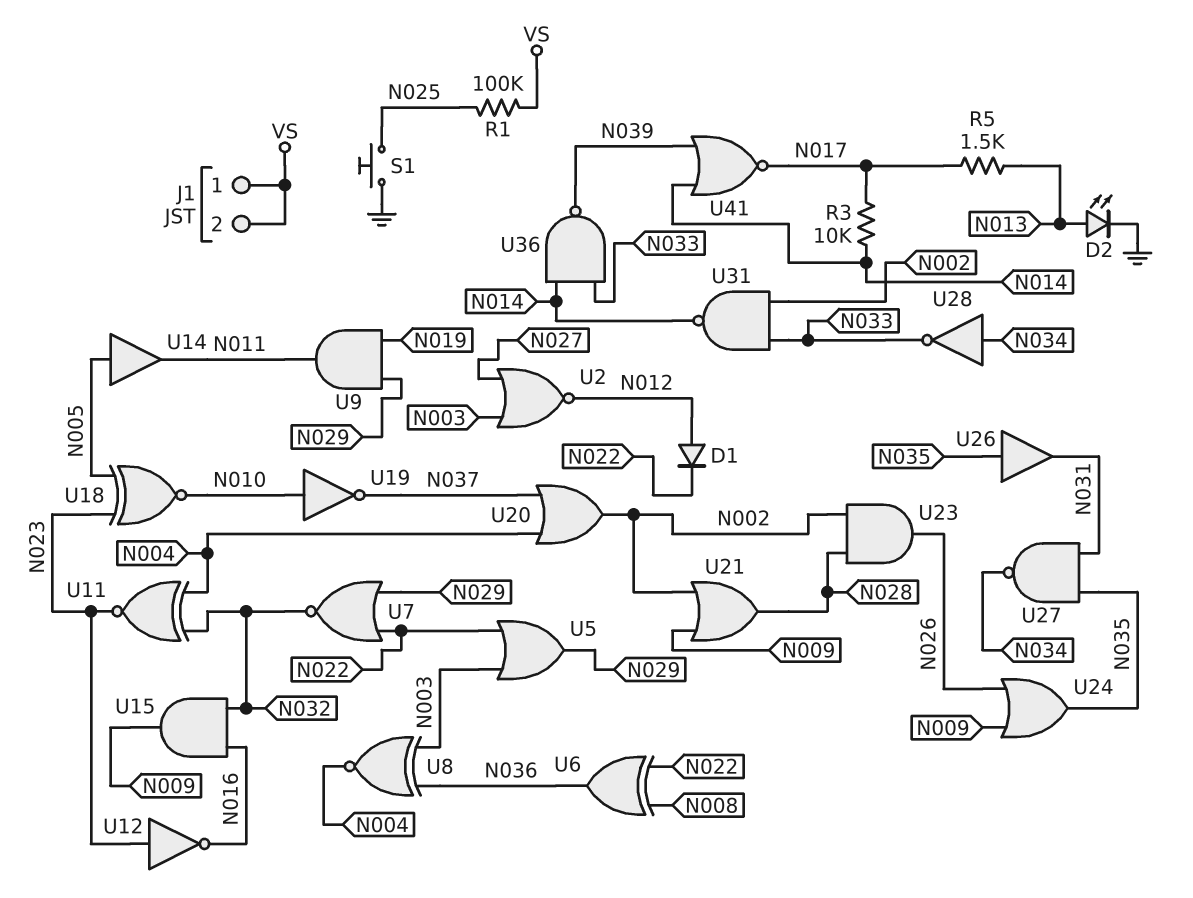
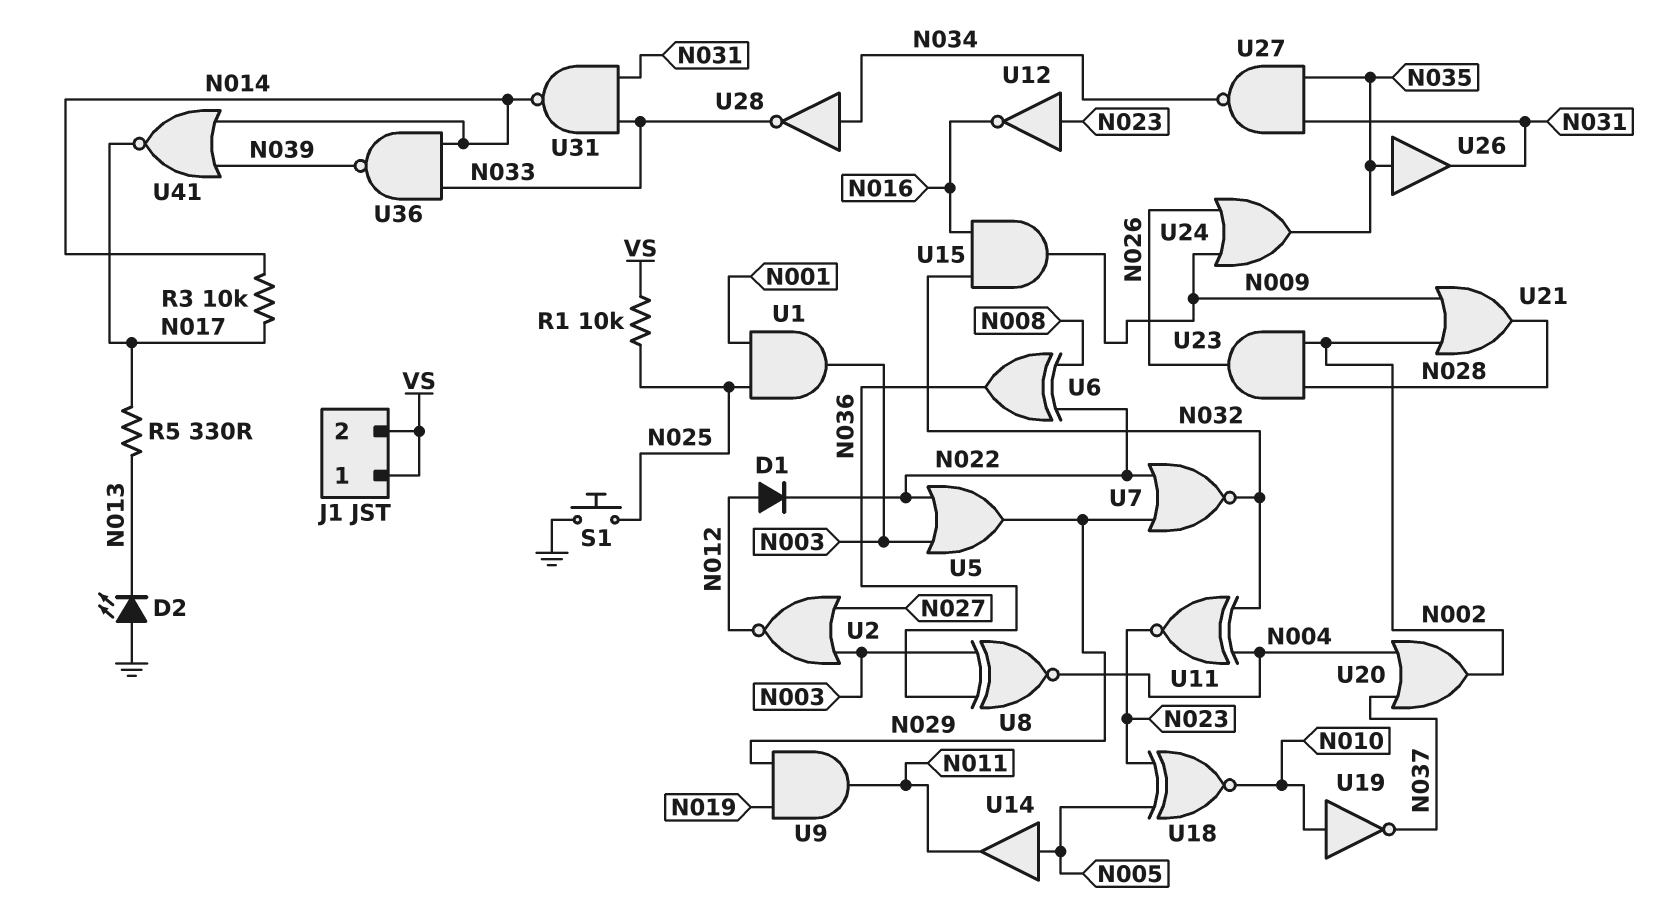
D2: LED (A N013, K GND) -> LED (A GND, K N013)
R1: 100k (N025, VS) -> 10k (N025, VS)
R5: 1.5k (N013, N017) -> 330 (N013, N017)
U1: none -> AND (in N001, in N025, out N003)
U31: NAND (in N002, in N033, out N014) -> NAND (in N031, in N033, out N014)

